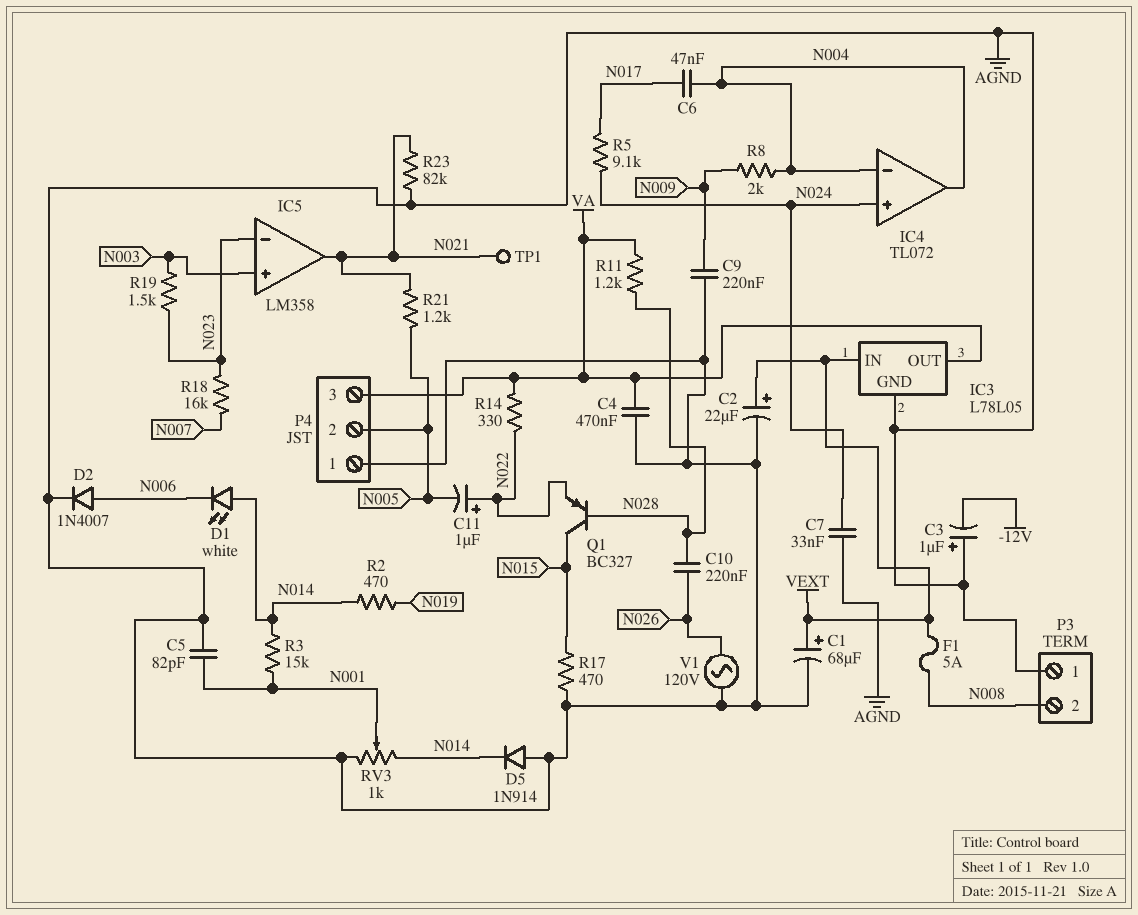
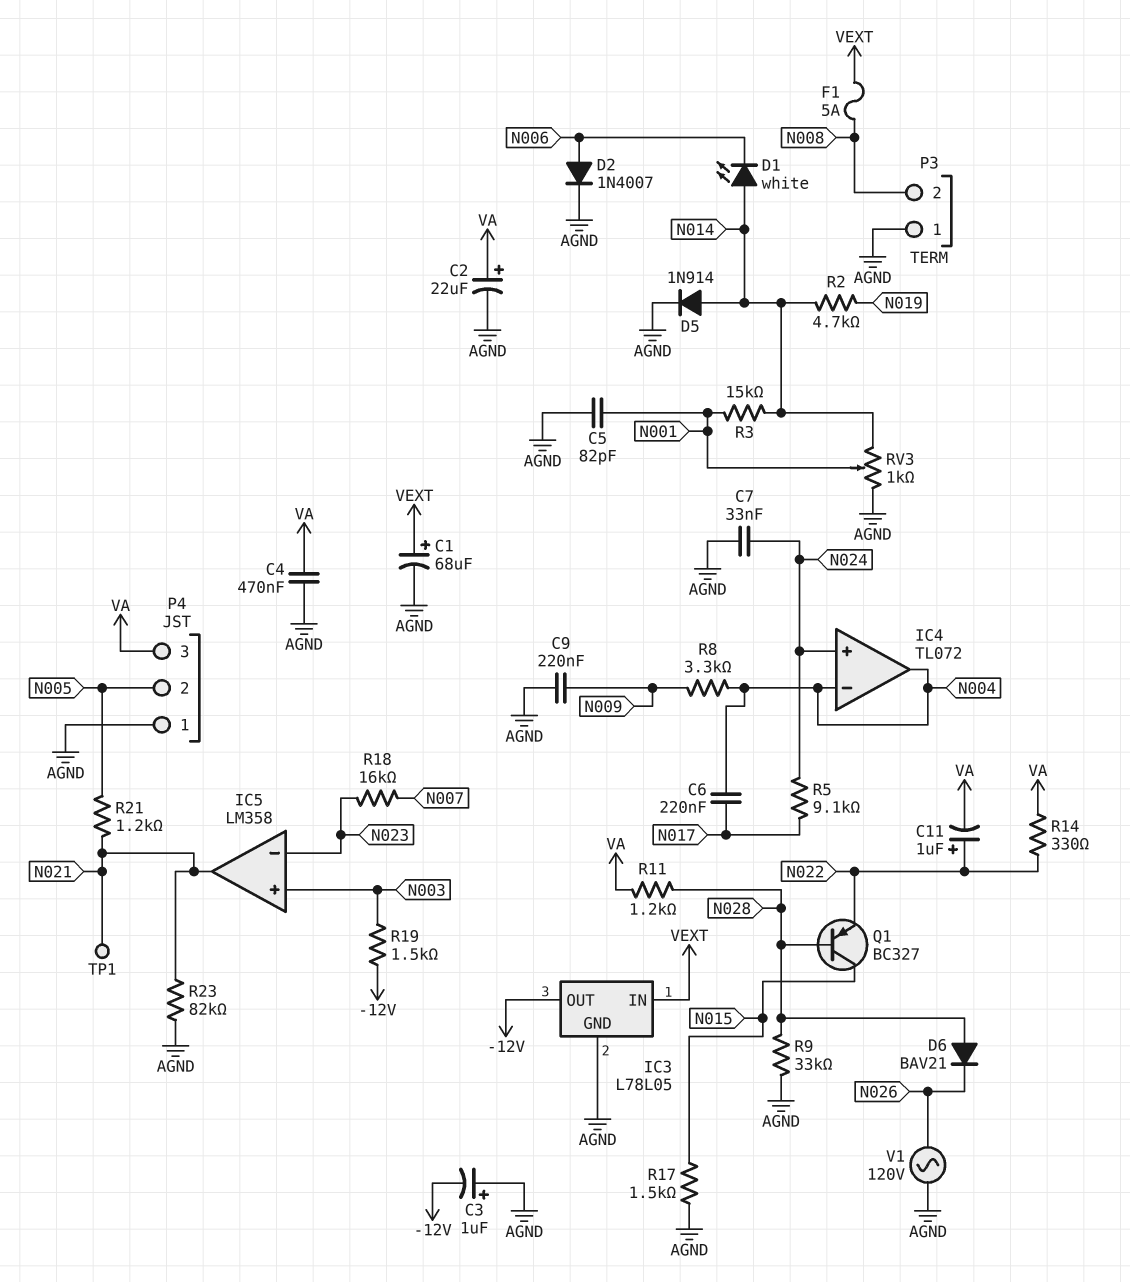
C2: 22uF (plus VEXT, minus AGND) -> 22uF (plus VA, minus AGND)
C6: 47nF (N004, N017) -> 220nF (N004, N017)
C10: 220nF (N026, N028) -> none
C11: 1uF (plus N022, minus N005) -> 1uF (plus N022, minus VA)
D5: diode 1N914 (A AGND, K N014) -> diode 1N914 (A N014, K AGND)
D6: none -> diode BAV21 (A N028, K N026)
IC3 pin OUT: VA -> -12V
R2: 470 (N014, N019) -> 4.7k (N014, N019)
R8: 2k (N004, N009) -> 3.3k (N004, N009)
R9: none -> 33k (AGND, N028)
R17: 470 (AGND, N015) -> 1.5k (AGND, N015)
R19: 1.5k (N003, N023) -> 1.5k (-12V, N003)

